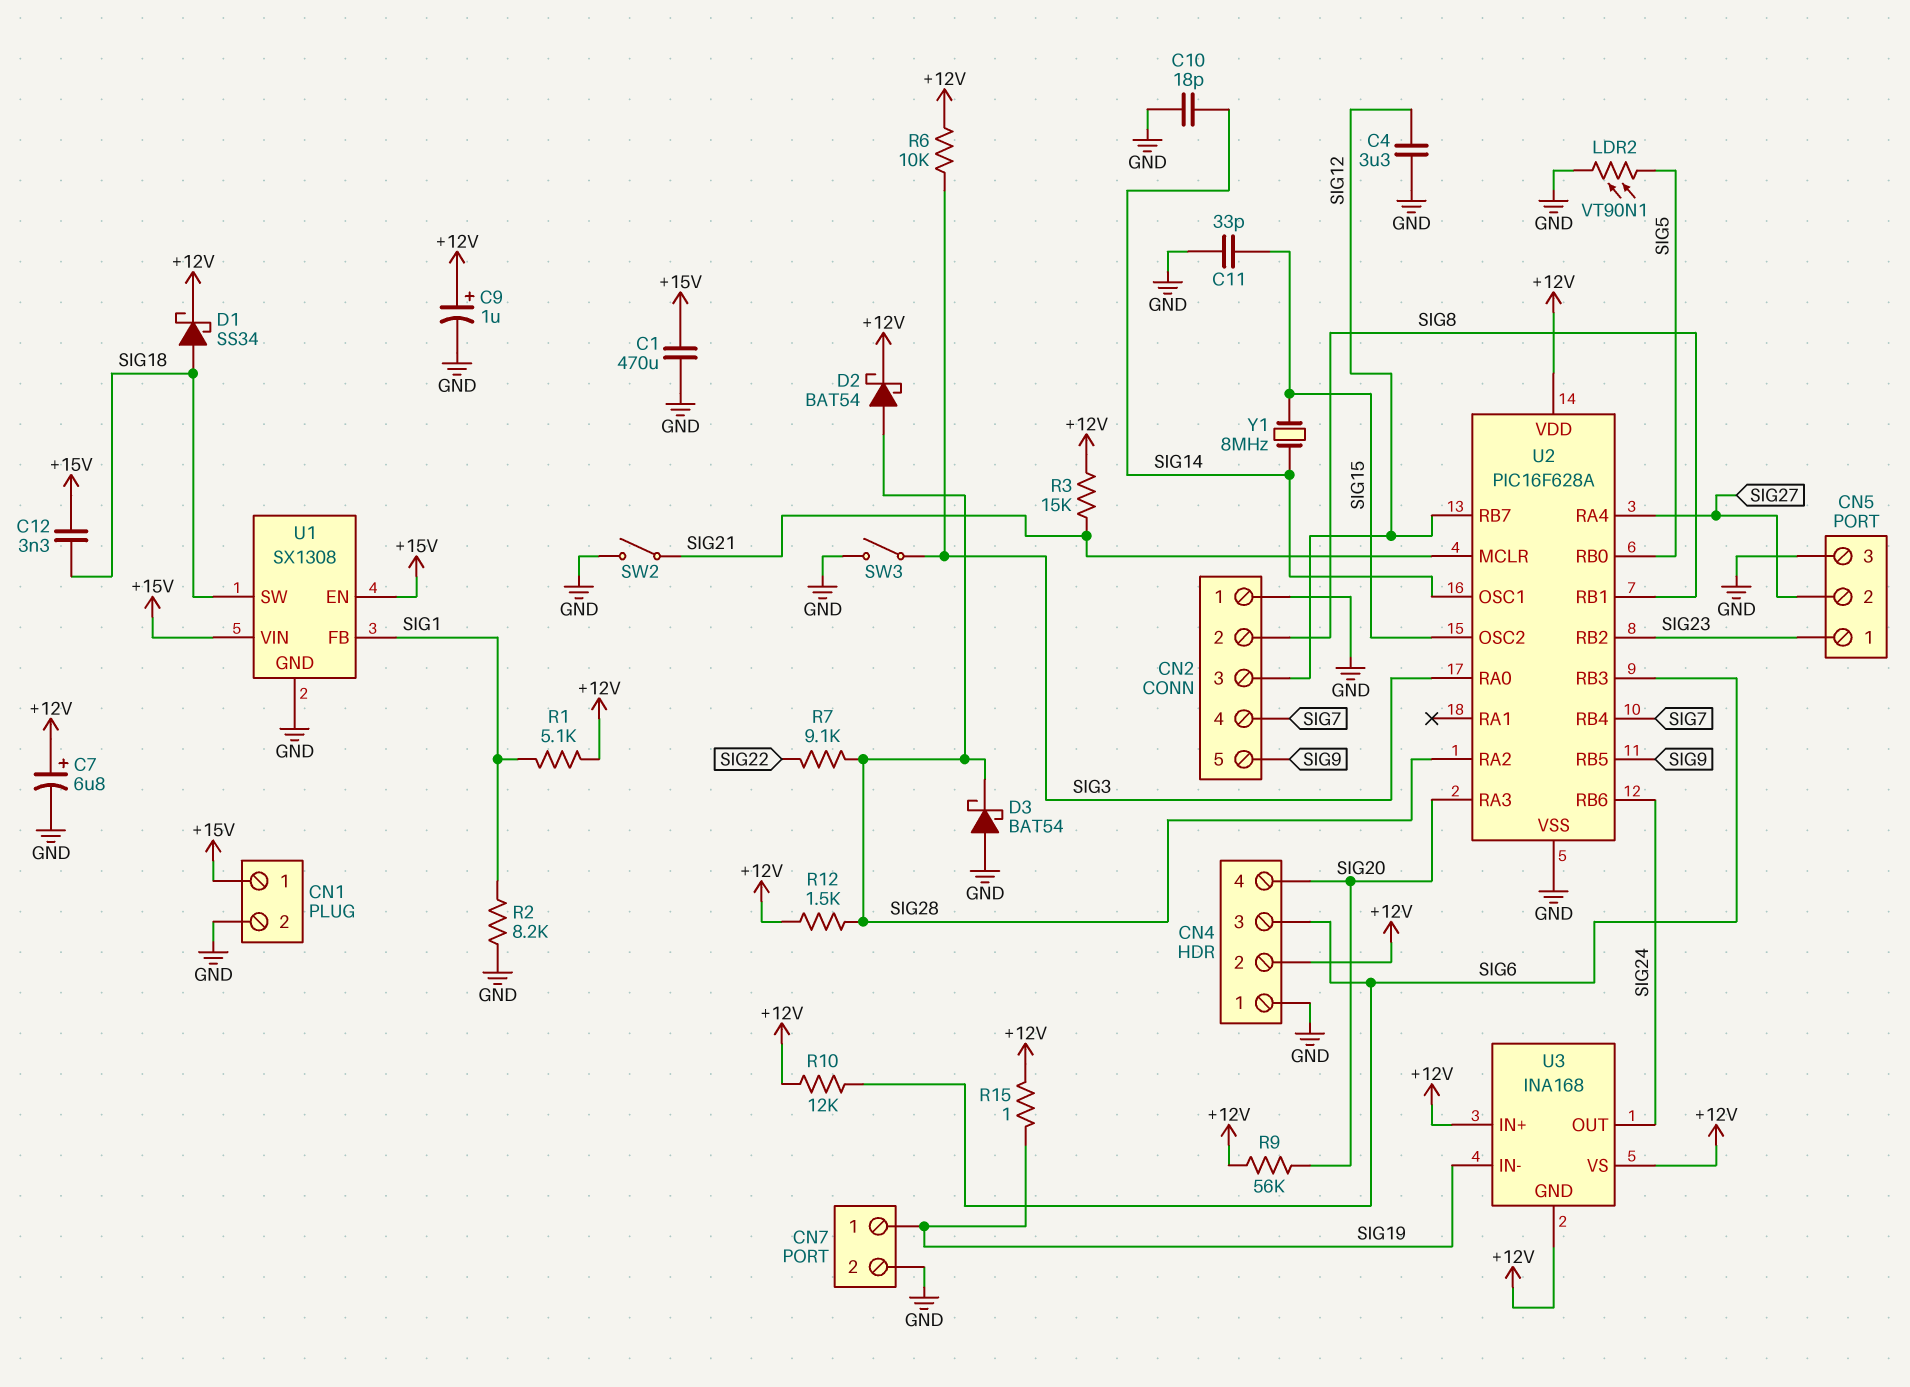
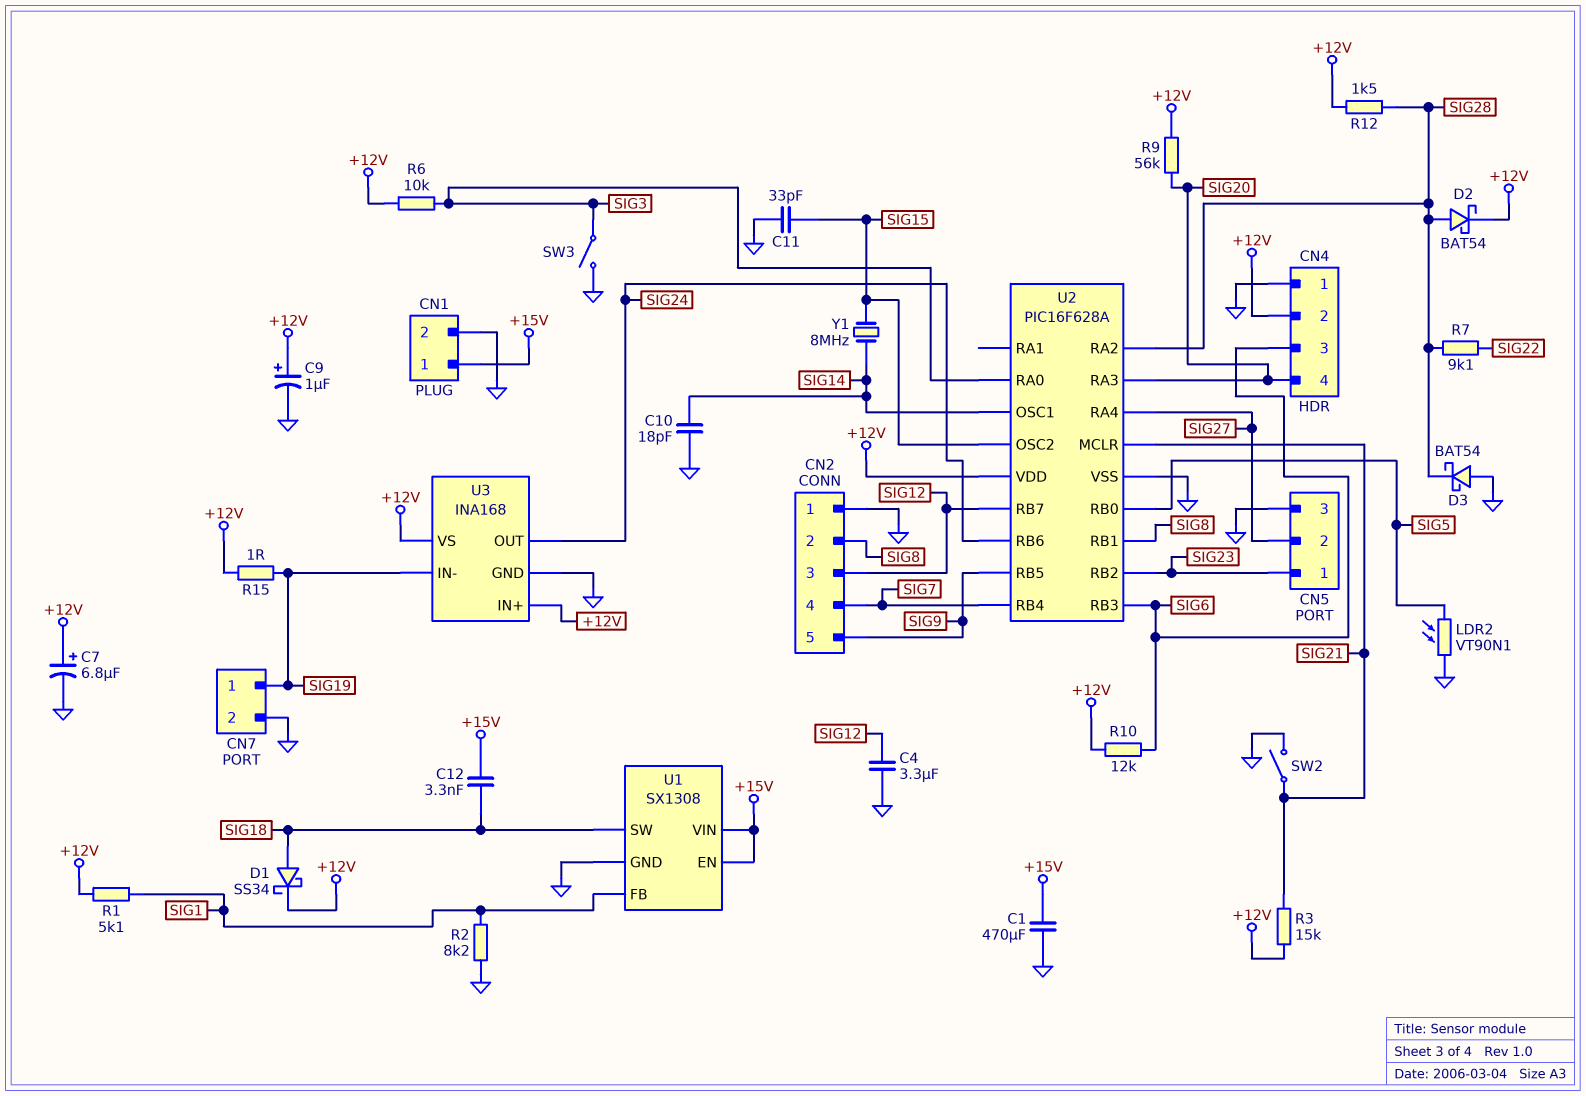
U3 pin GND: +12V -> GND

